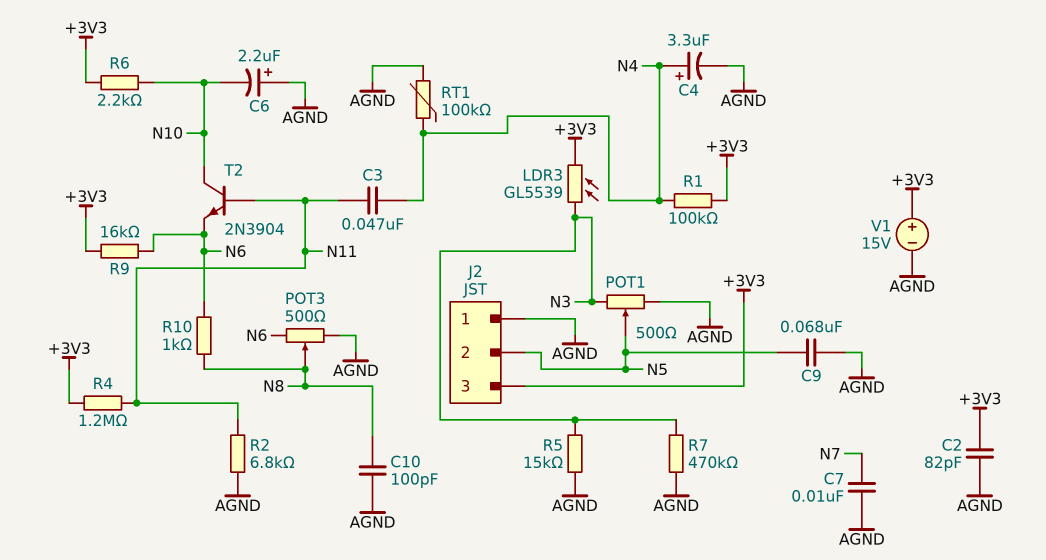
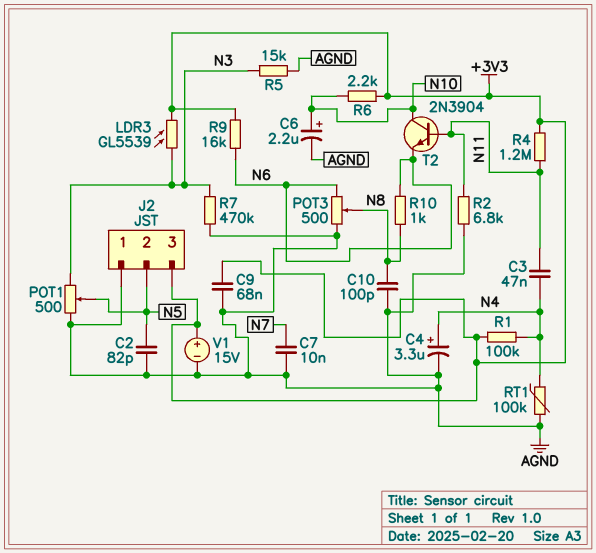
C2: 82pF (+3V3, AGND) -> 82pF (AGND, N5)
C6: 2.2uF (plus AGND, minus N10) -> 2.2uF (plus N10, minus AGND)
C9: 68nF (AGND, N5) -> 68nF (+3V3, AGND)

